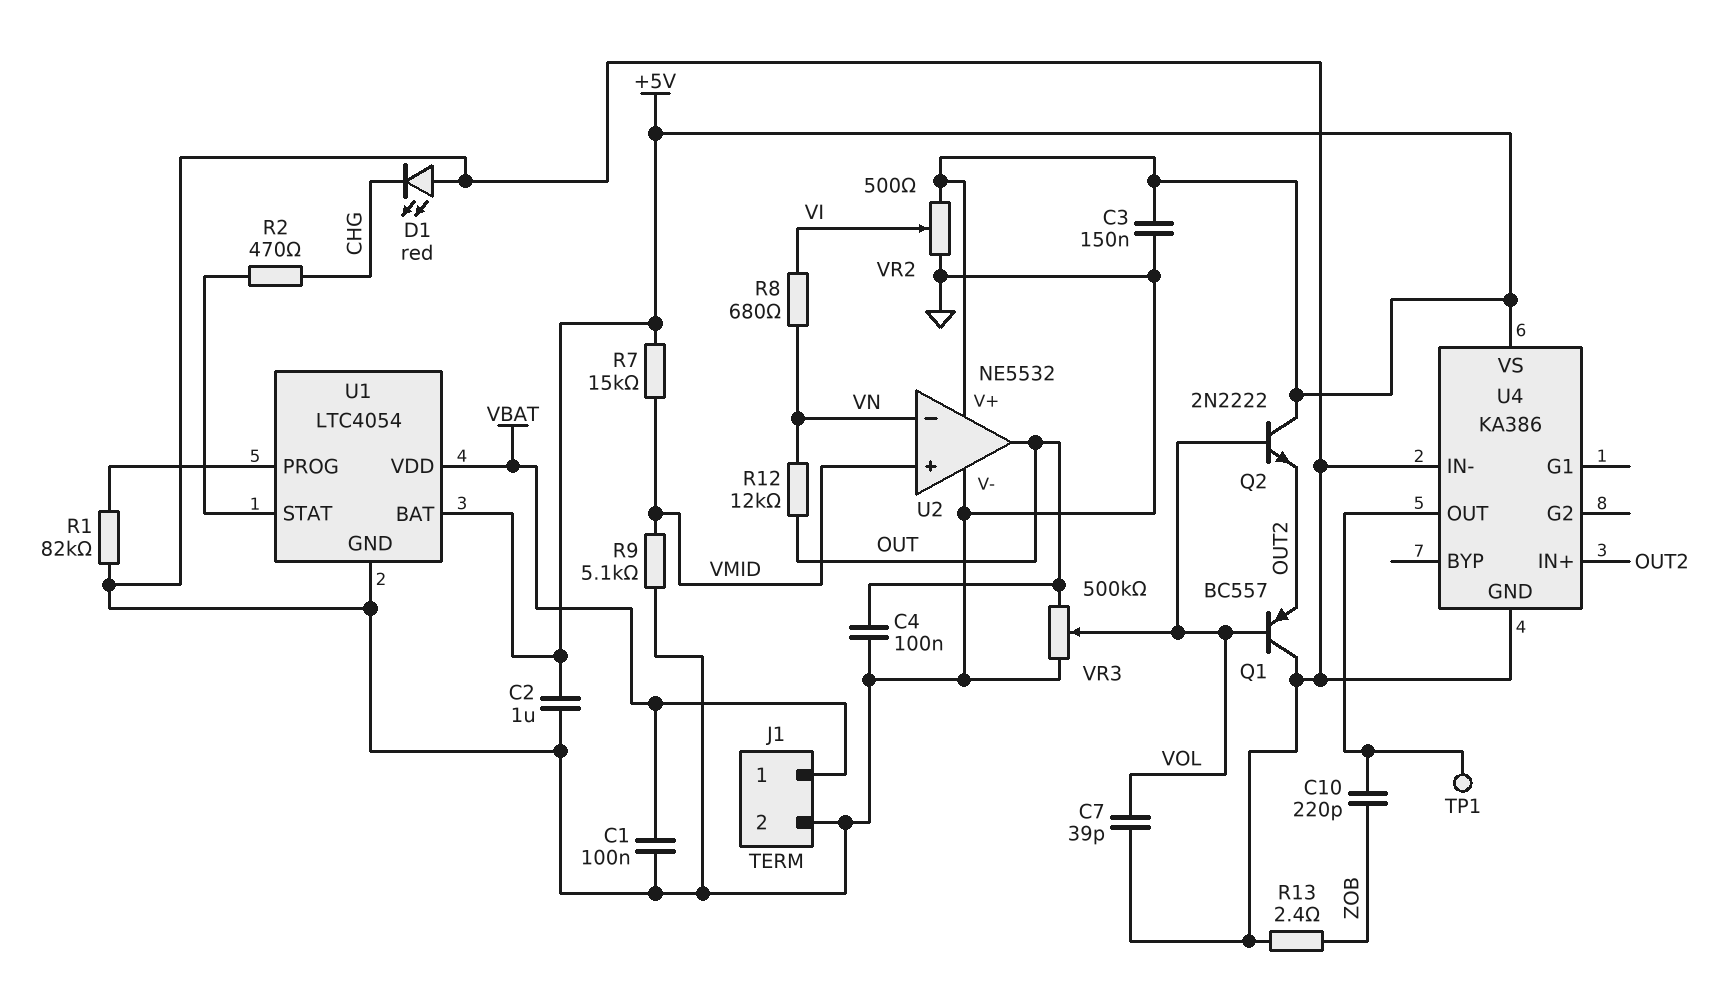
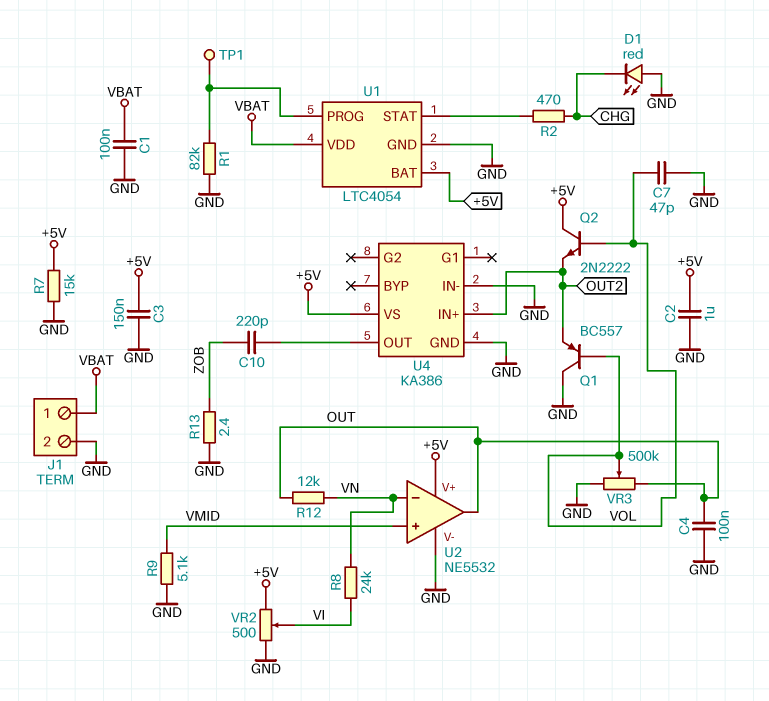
C7: 39pF (GND, VOL) -> 47pF (GND, VOL)
R7: 15k (+5V, VMID) -> 15k (+5V, GND)
R8: 680 (VI, VN) -> 24k (VI, VN)
TP1: test point (U4/OUT) -> test point (U1/PROG)

